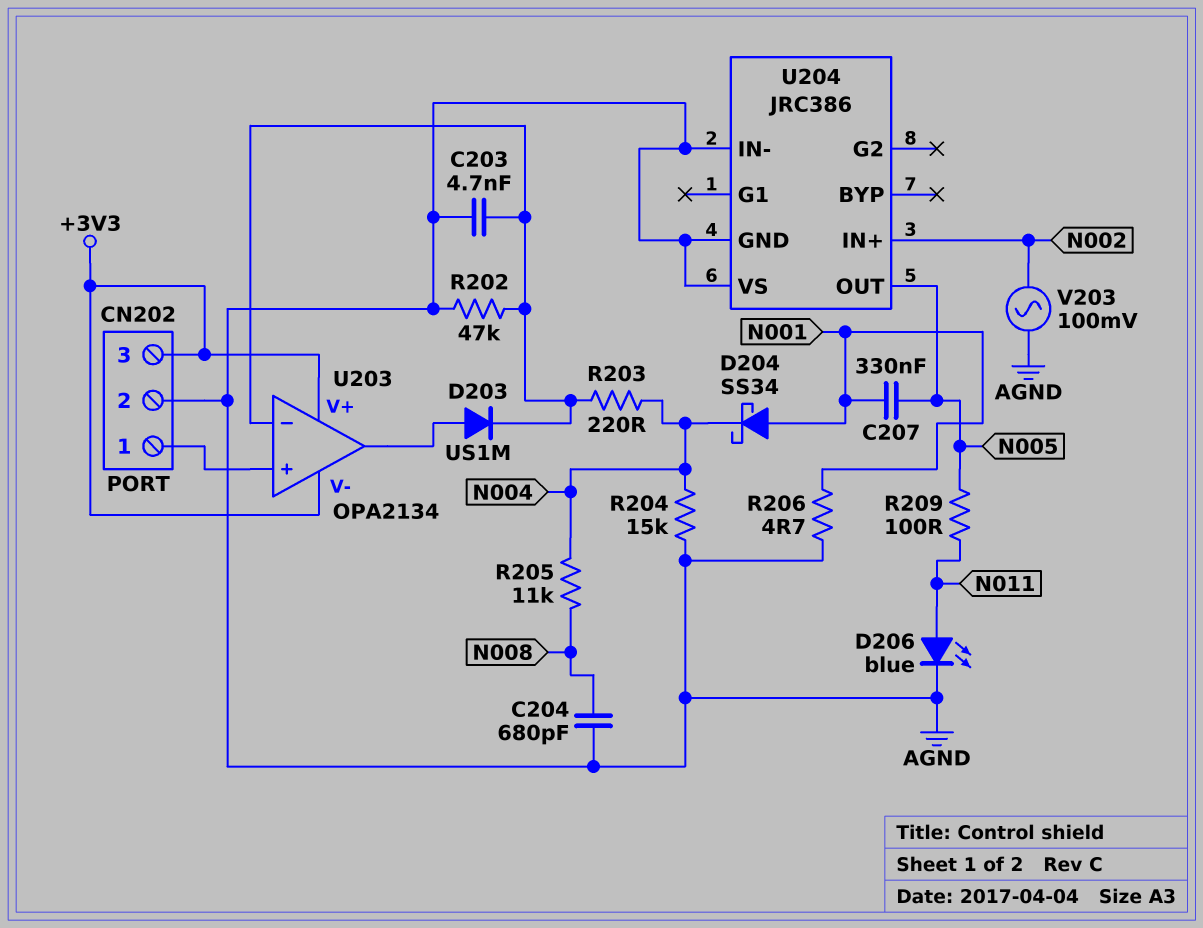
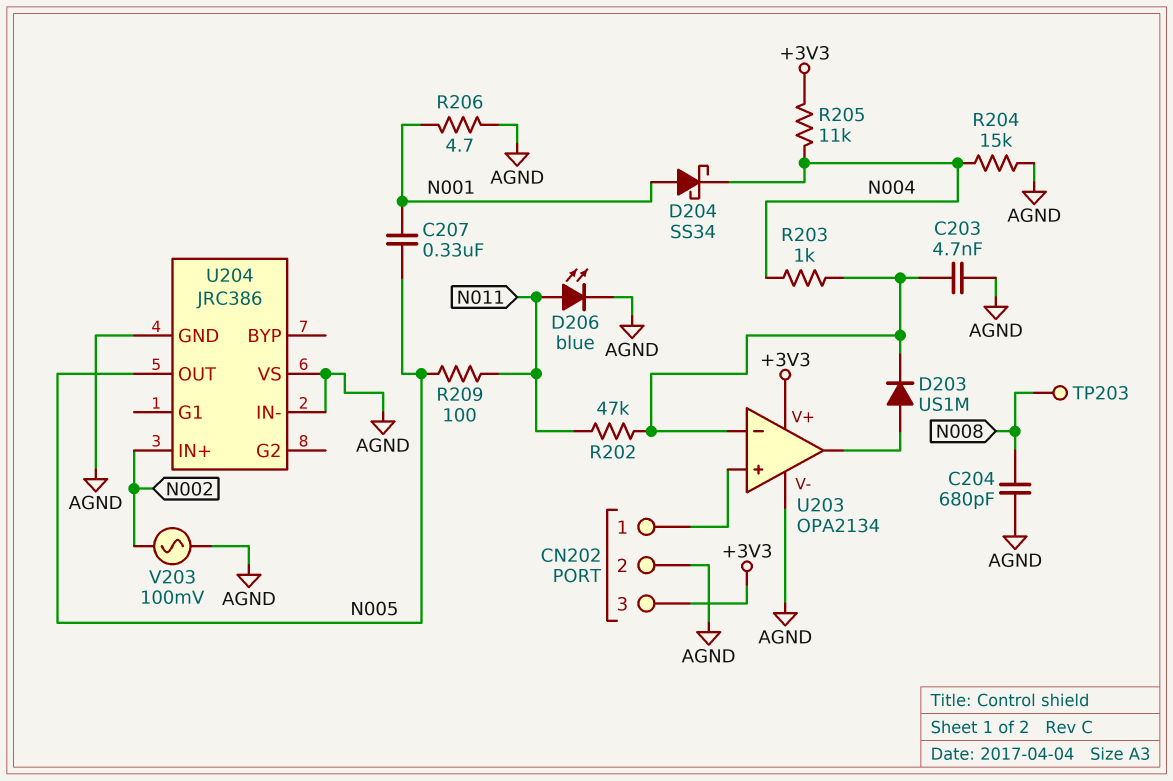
R202: 47k (AGND, U203/in-) -> 47k (N011, U203/in-)
R203: 220 (N004, U203/in-) -> 1k (N004, U203/in-)
R205: 11k (N004, N008) -> 11k (+3V3, N004)
TP203: none -> test point (N008)
U203 pin V-: +3V3 -> AGND

